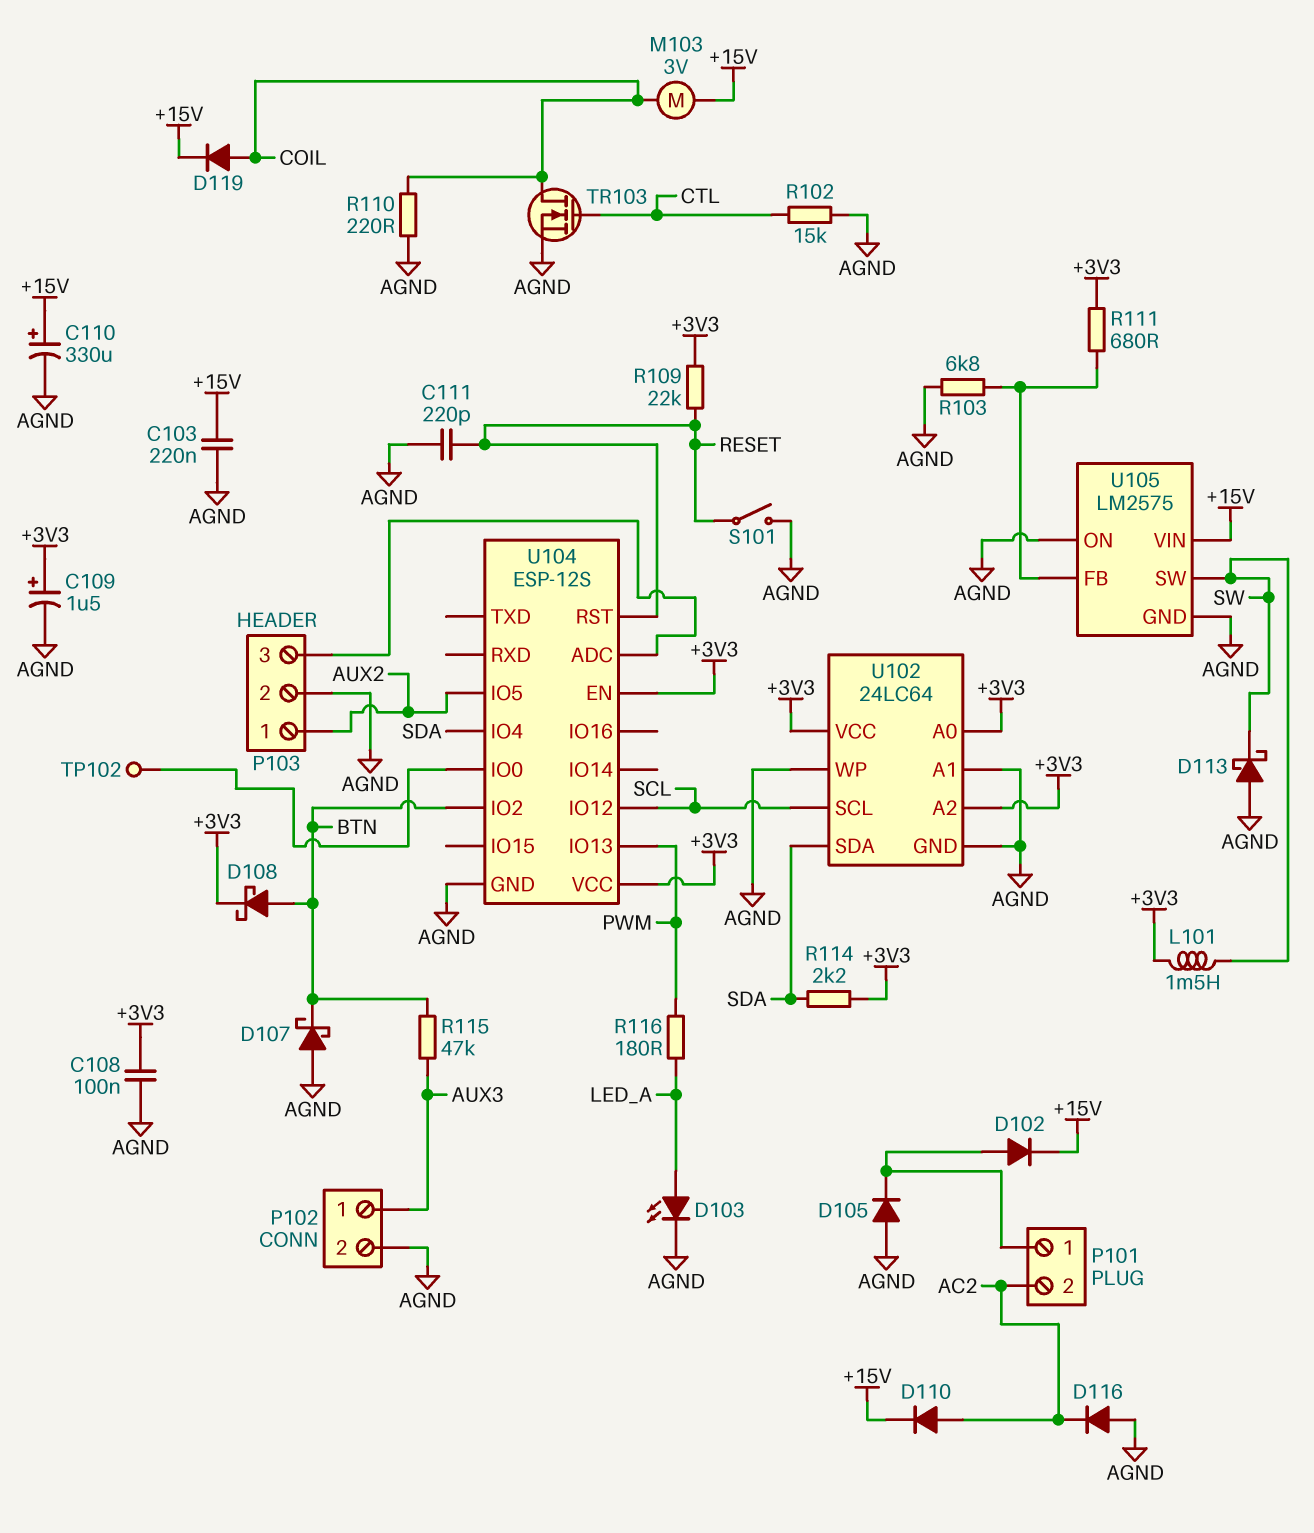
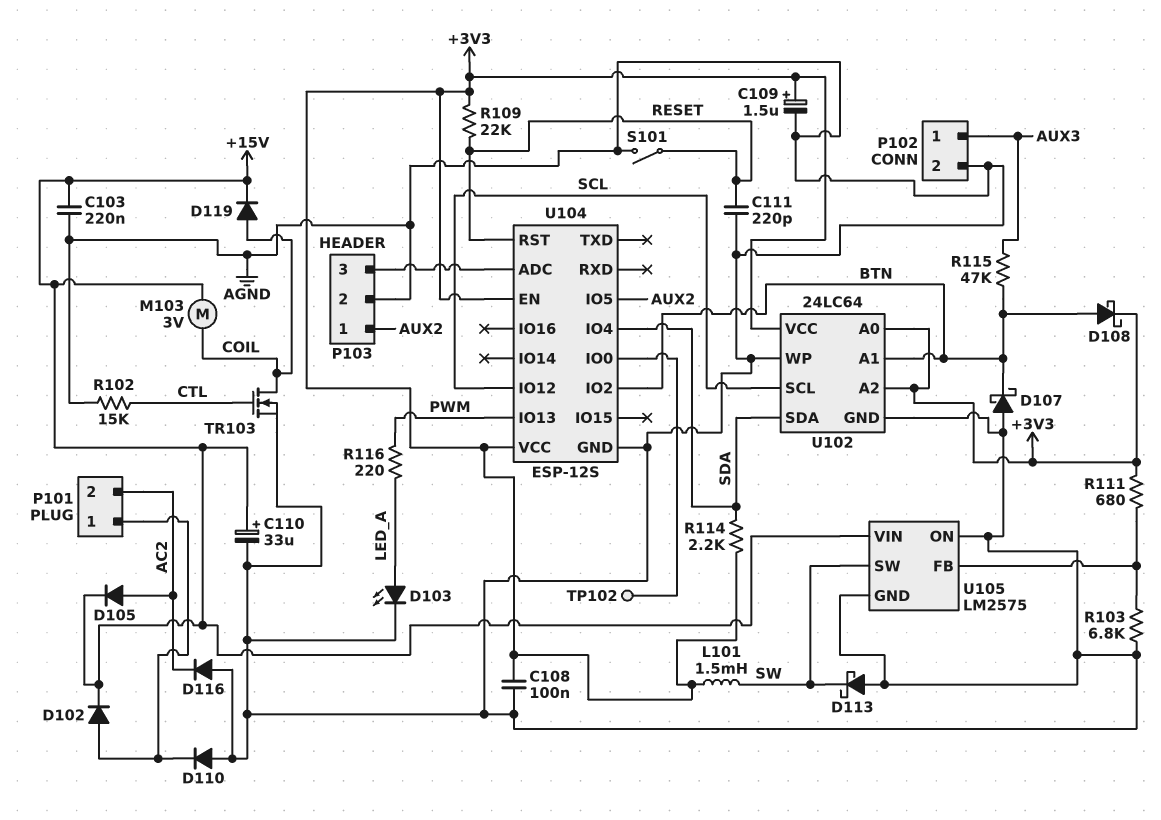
C110: 330uF (plus +15V, minus AGND) -> 33uF (plus +15V, minus AGND)
D105: diode (A AGND, K P101/1) -> diode (A AC2, K +15V)
D110: diode (A AC2, K +15V) -> diode (A AGND, K P101/1)
R110: 220 (AGND, COIL) -> none
R116: 180 (LED_A, PWM) -> 220 (LED_A, PWM)
U102 pin A1: AGND -> BTN

